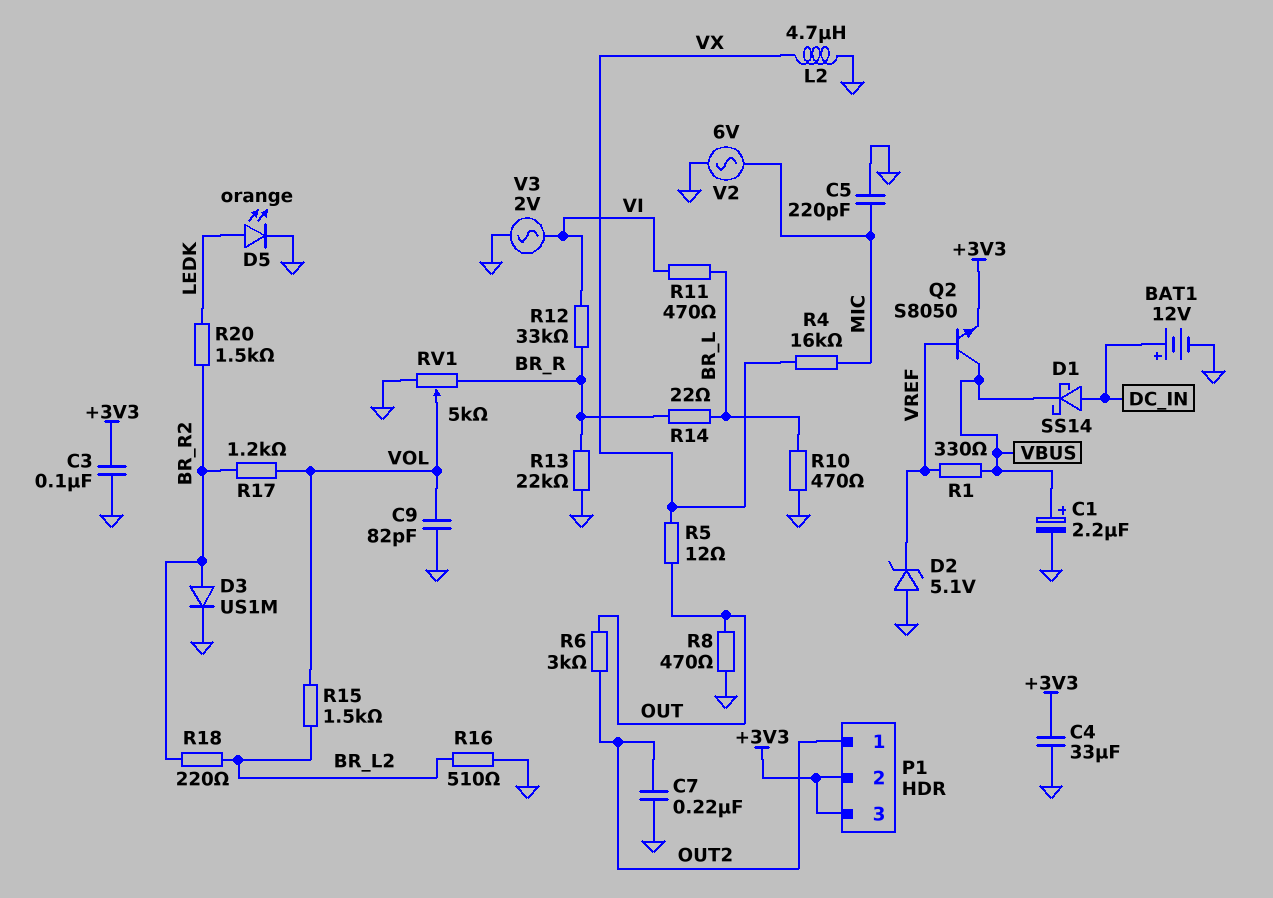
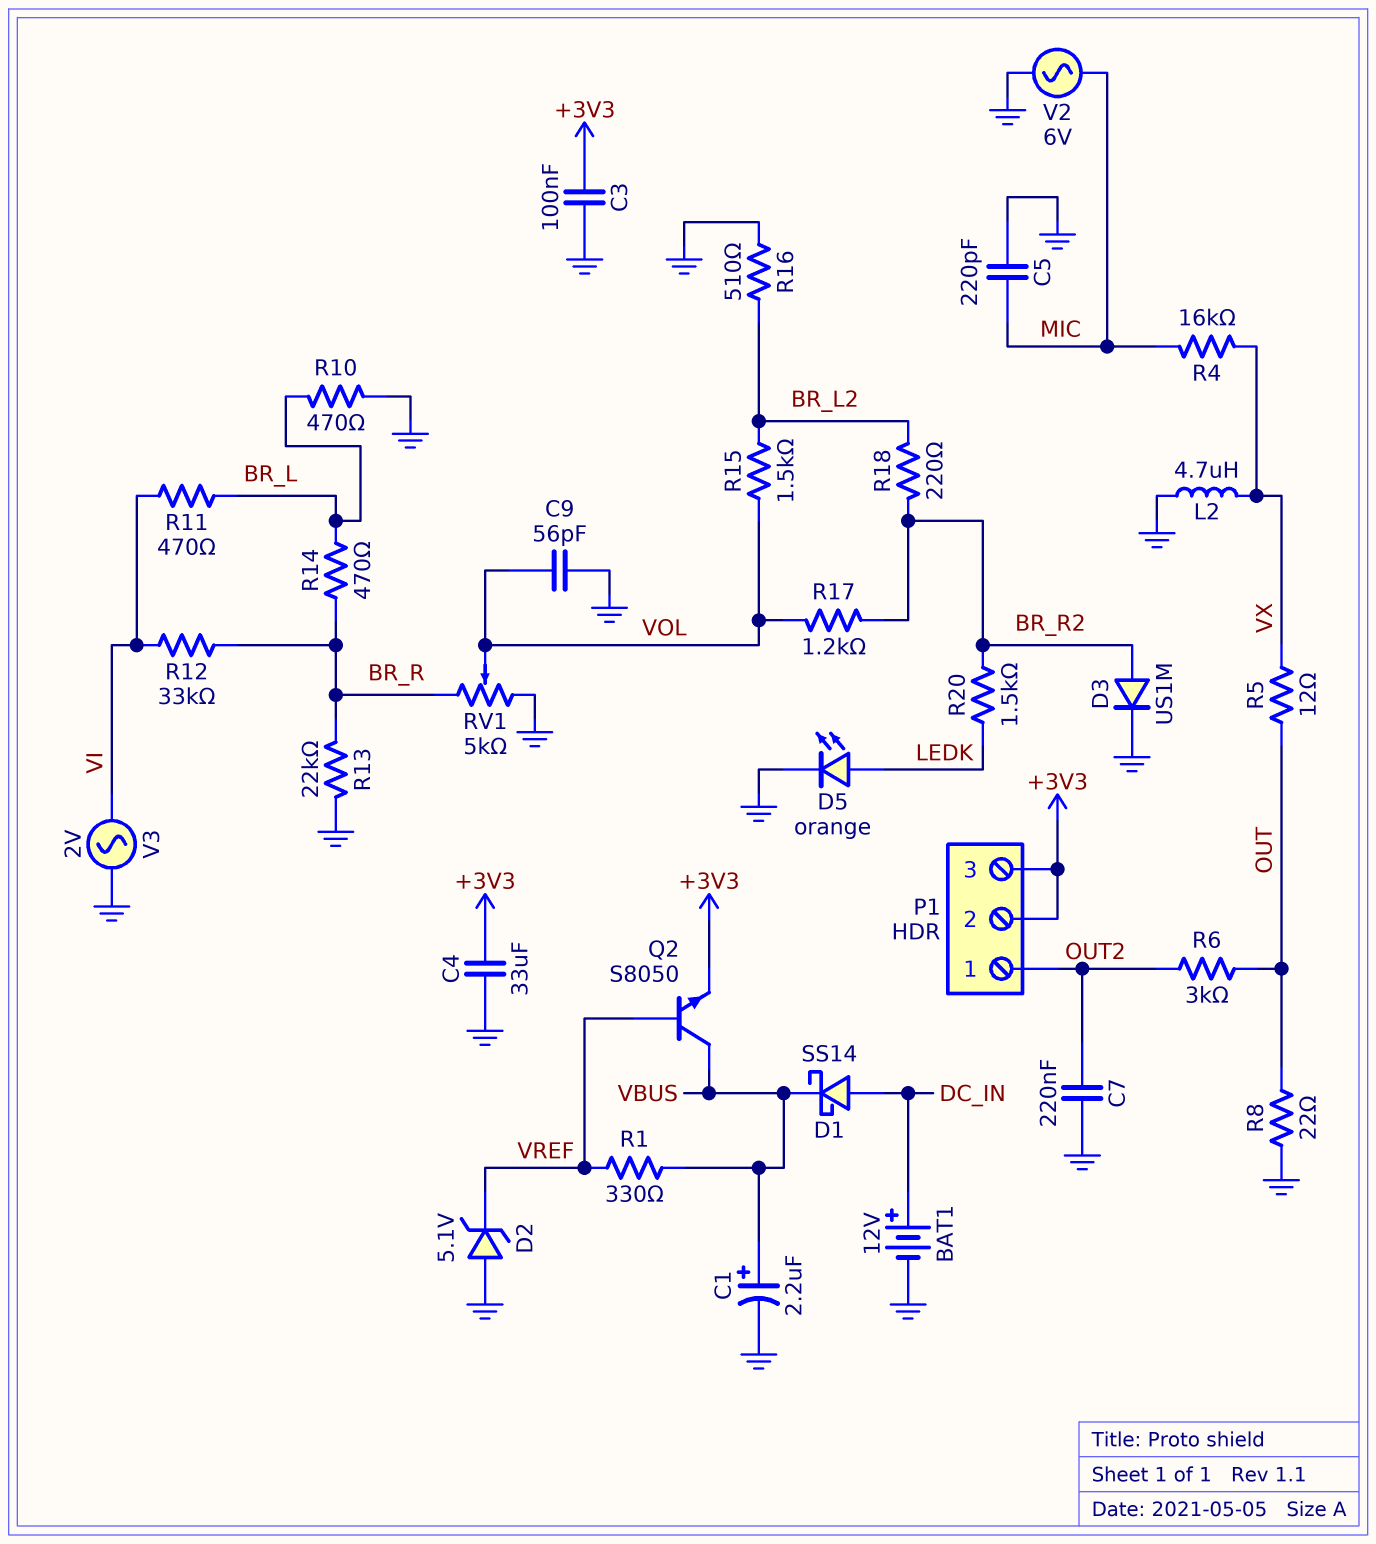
C9: 82pF (GND, VOL) -> 56pF (GND, VOL)
R8: 470 (GND, OUT) -> 22 (GND, OUT)
R14: 22 (BR_L, BR_R) -> 470 (BR_L, BR_R)

